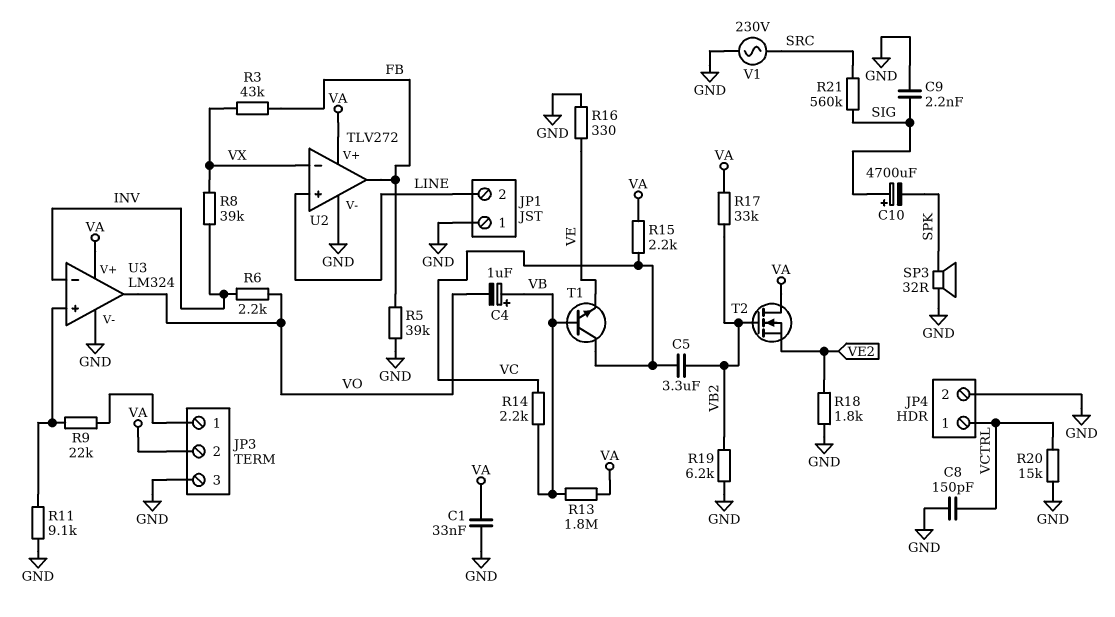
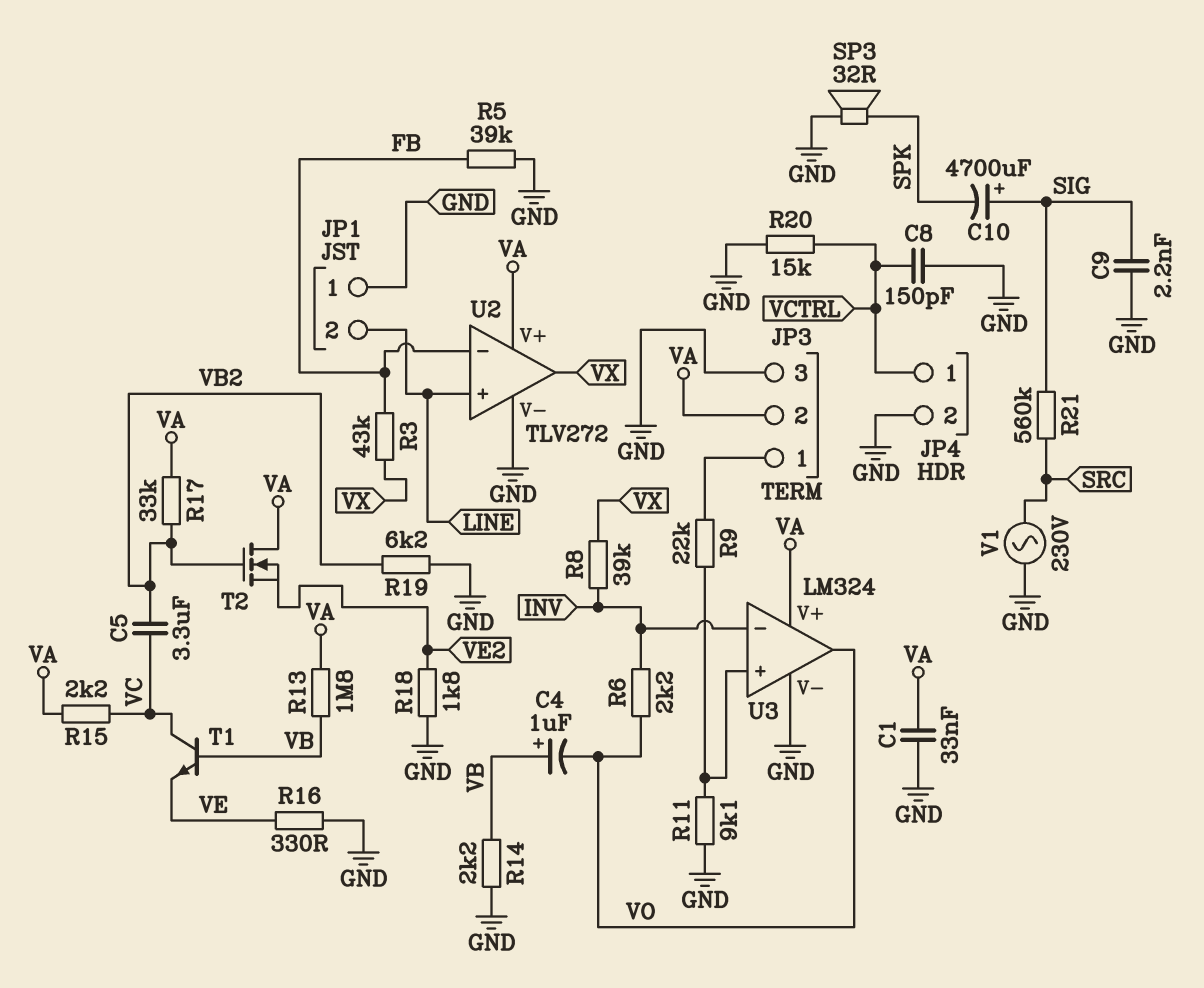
R14: 2.2k (VB, VC) -> 2.2k (GND, VB)
U2 pin in-: VX -> FB
U2 pin out: FB -> VX

